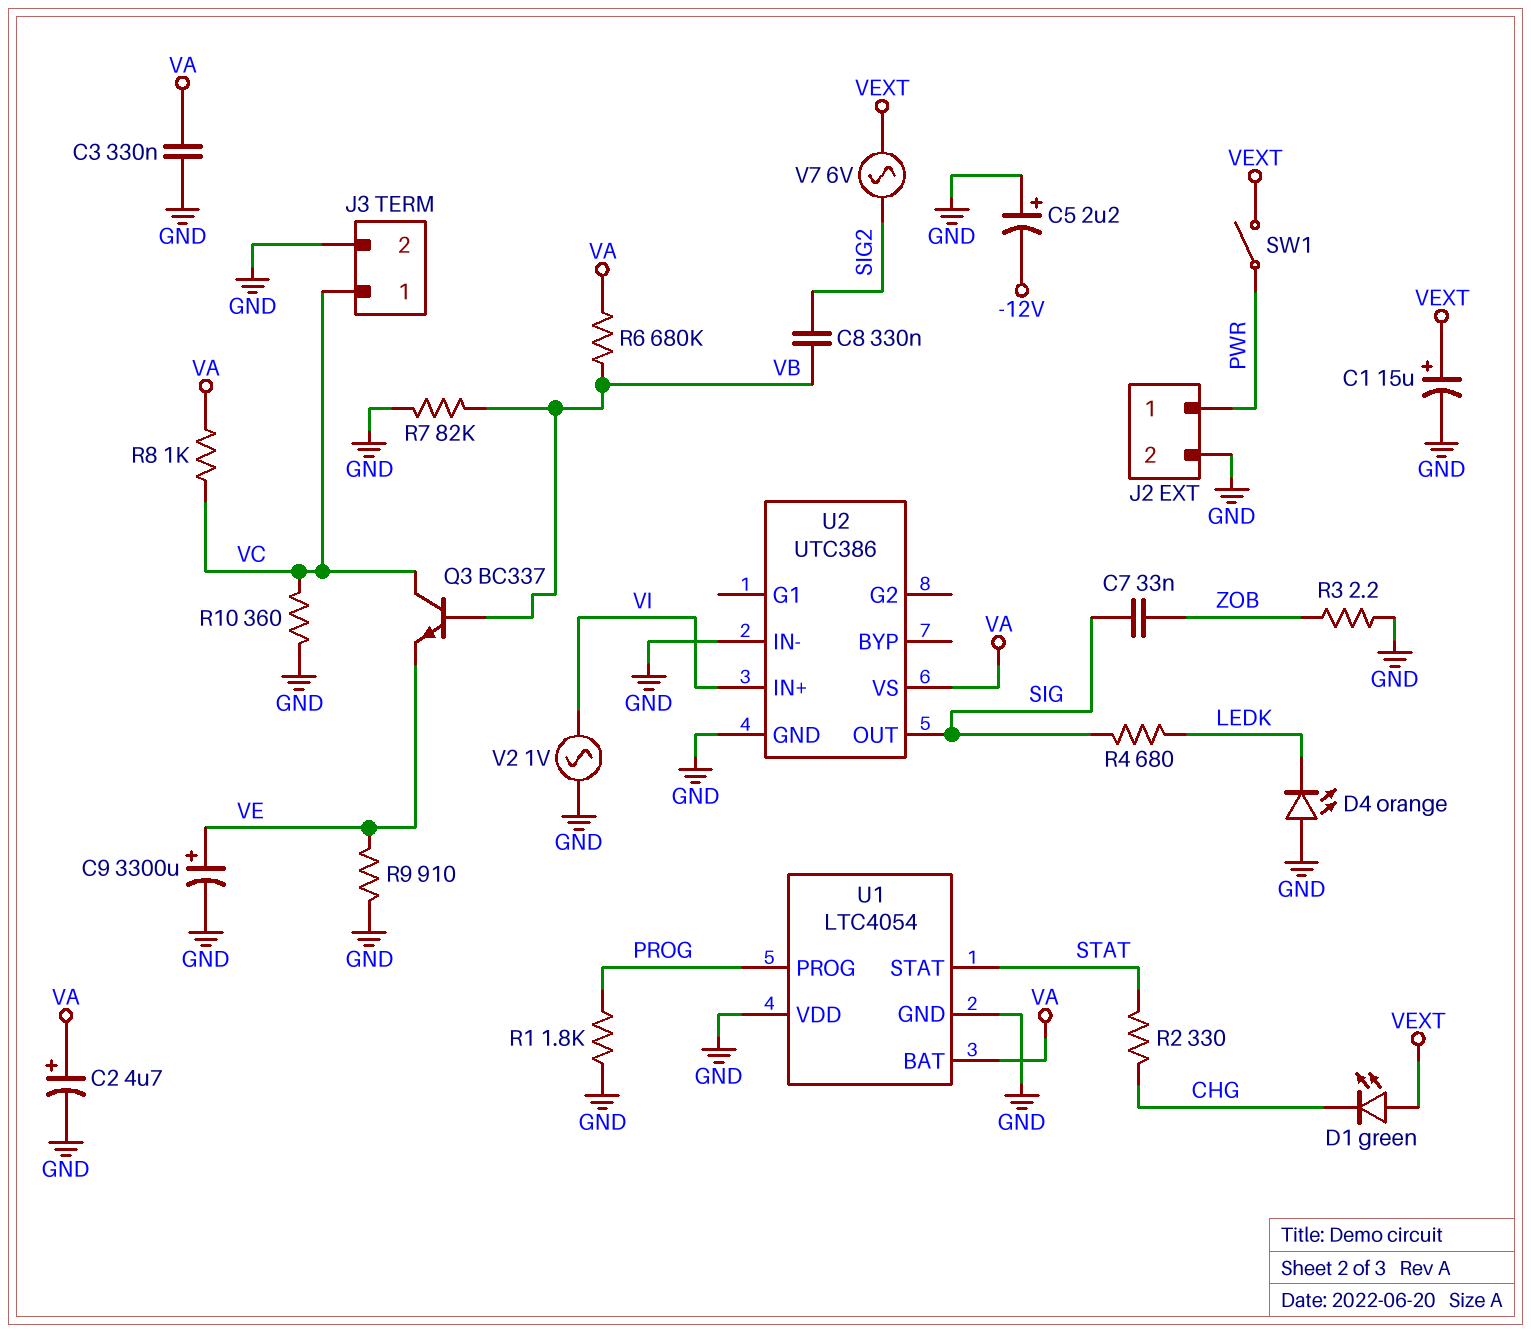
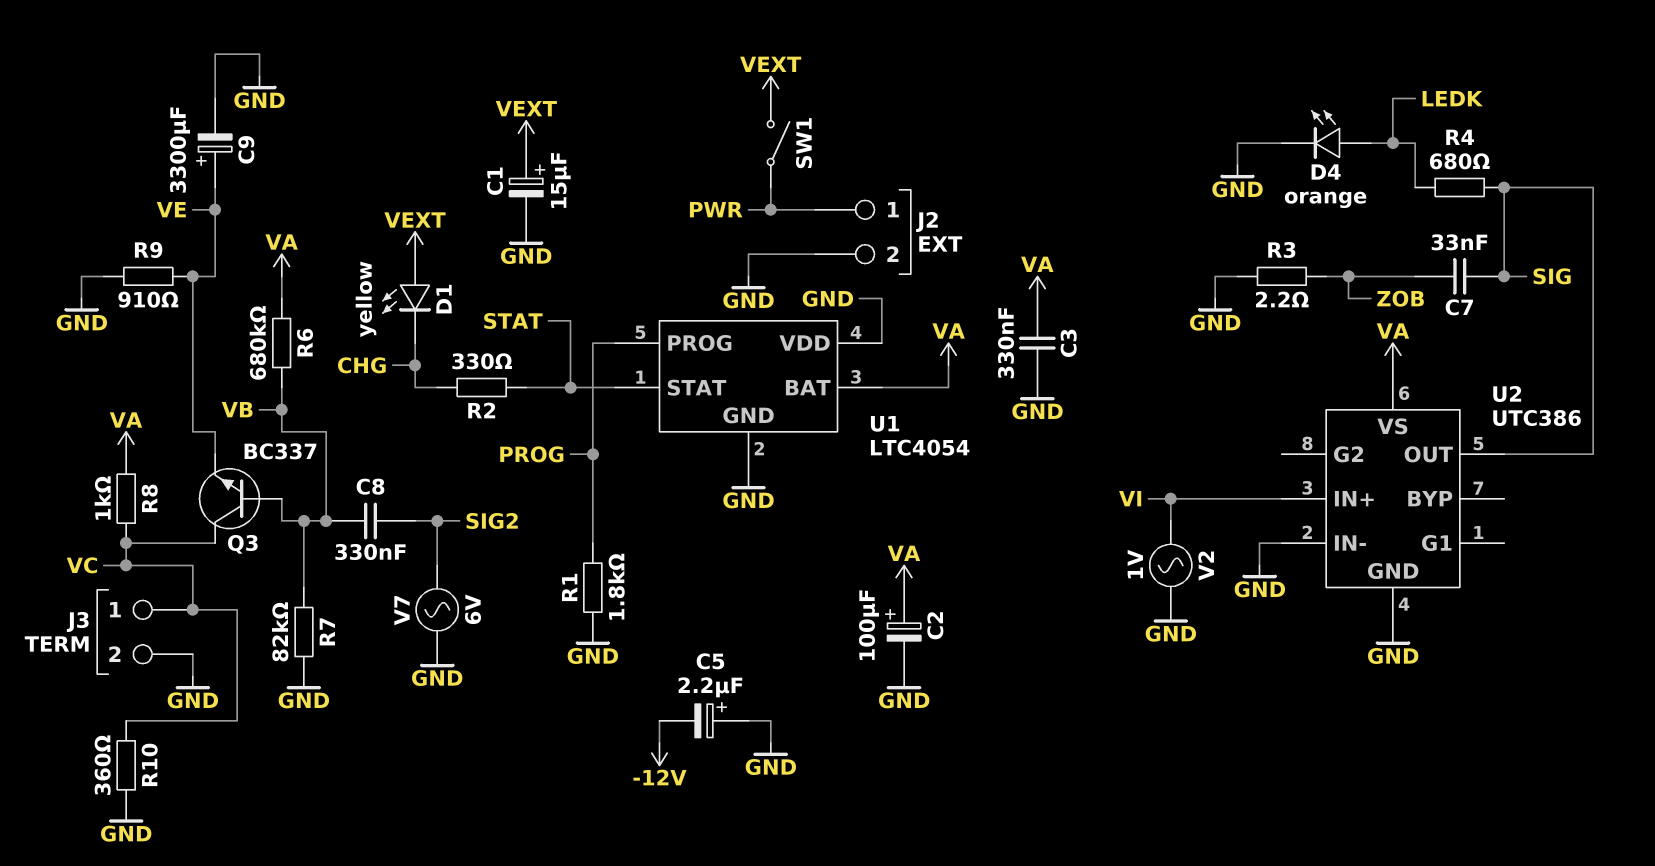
C2: 4.7uF (plus VA, minus GND) -> 100uF (plus VA, minus GND)
D1: LED green (A VEXT, K CHG) -> LED yellow (A VEXT, K CHG)
D4: LED orange (A GND, K LEDK) -> LED orange (A LEDK, K GND)
V7: AC 6V (SIG2, VEXT) -> AC 6V (GND, SIG2)

